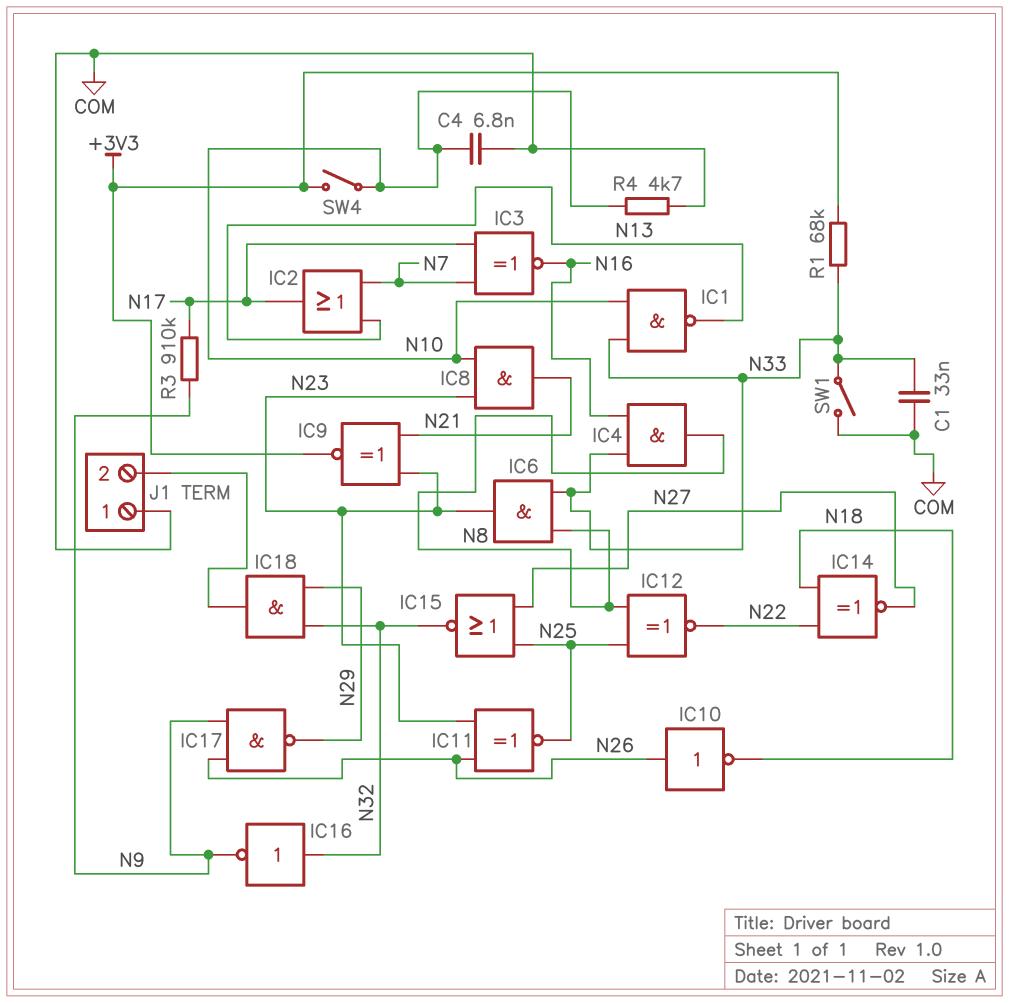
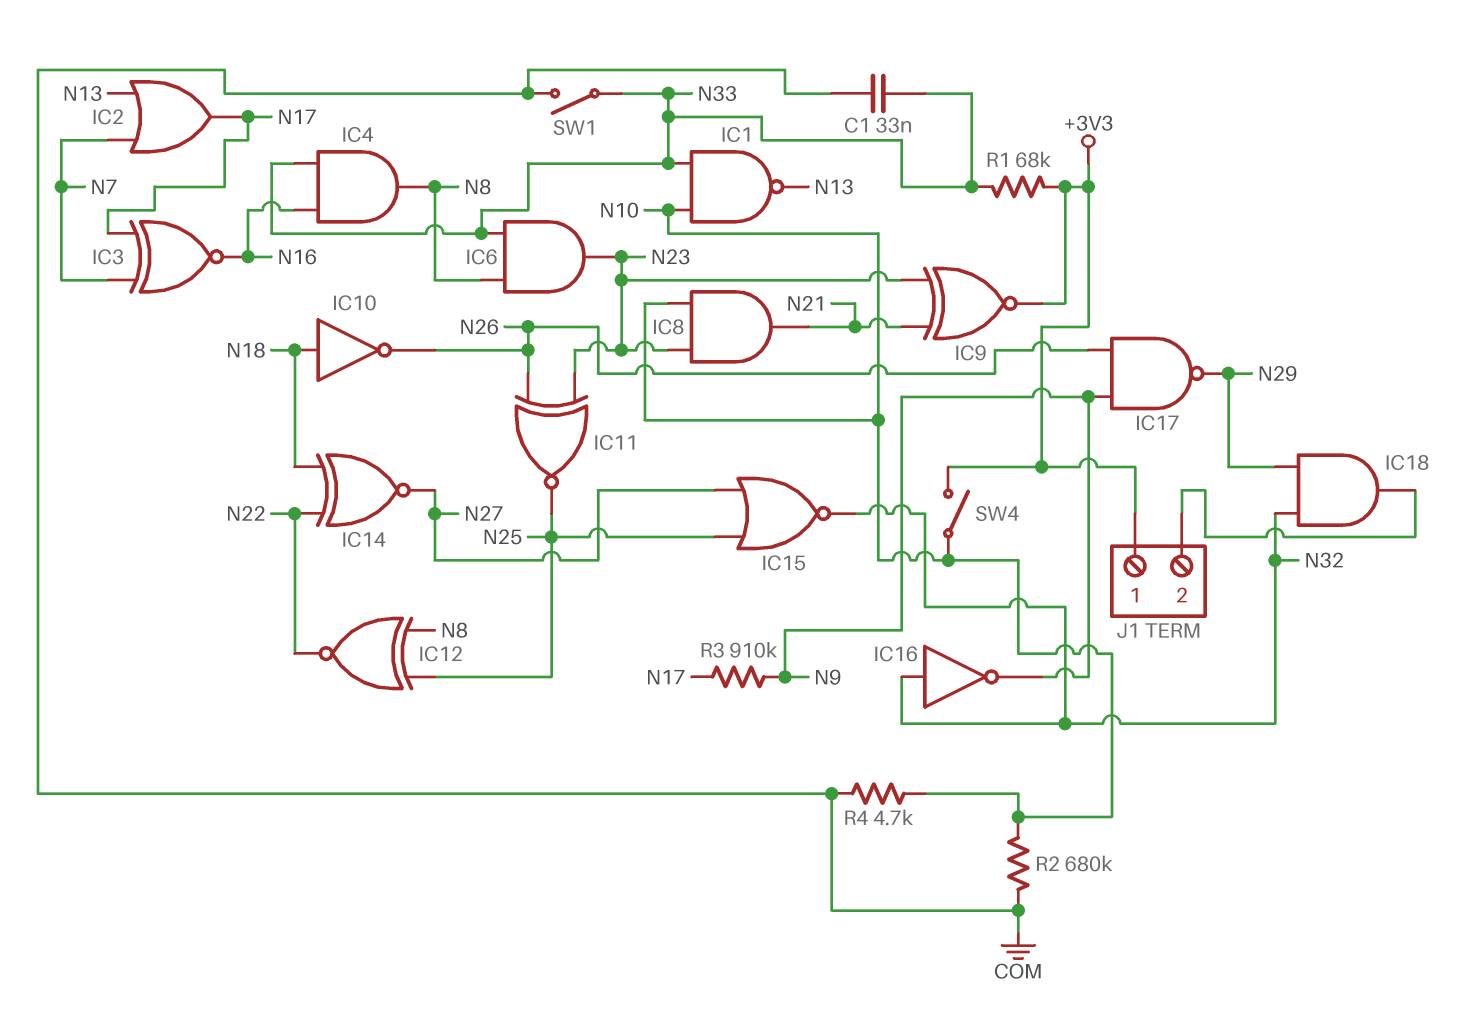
C4: 6.8nF (COM, N10) -> none
IC10: NOT (in N26, out N18) -> NOT (in N18, out N26)
J1 pin 1: COM -> +3V3
R2: none -> 680k (COM, N10)

